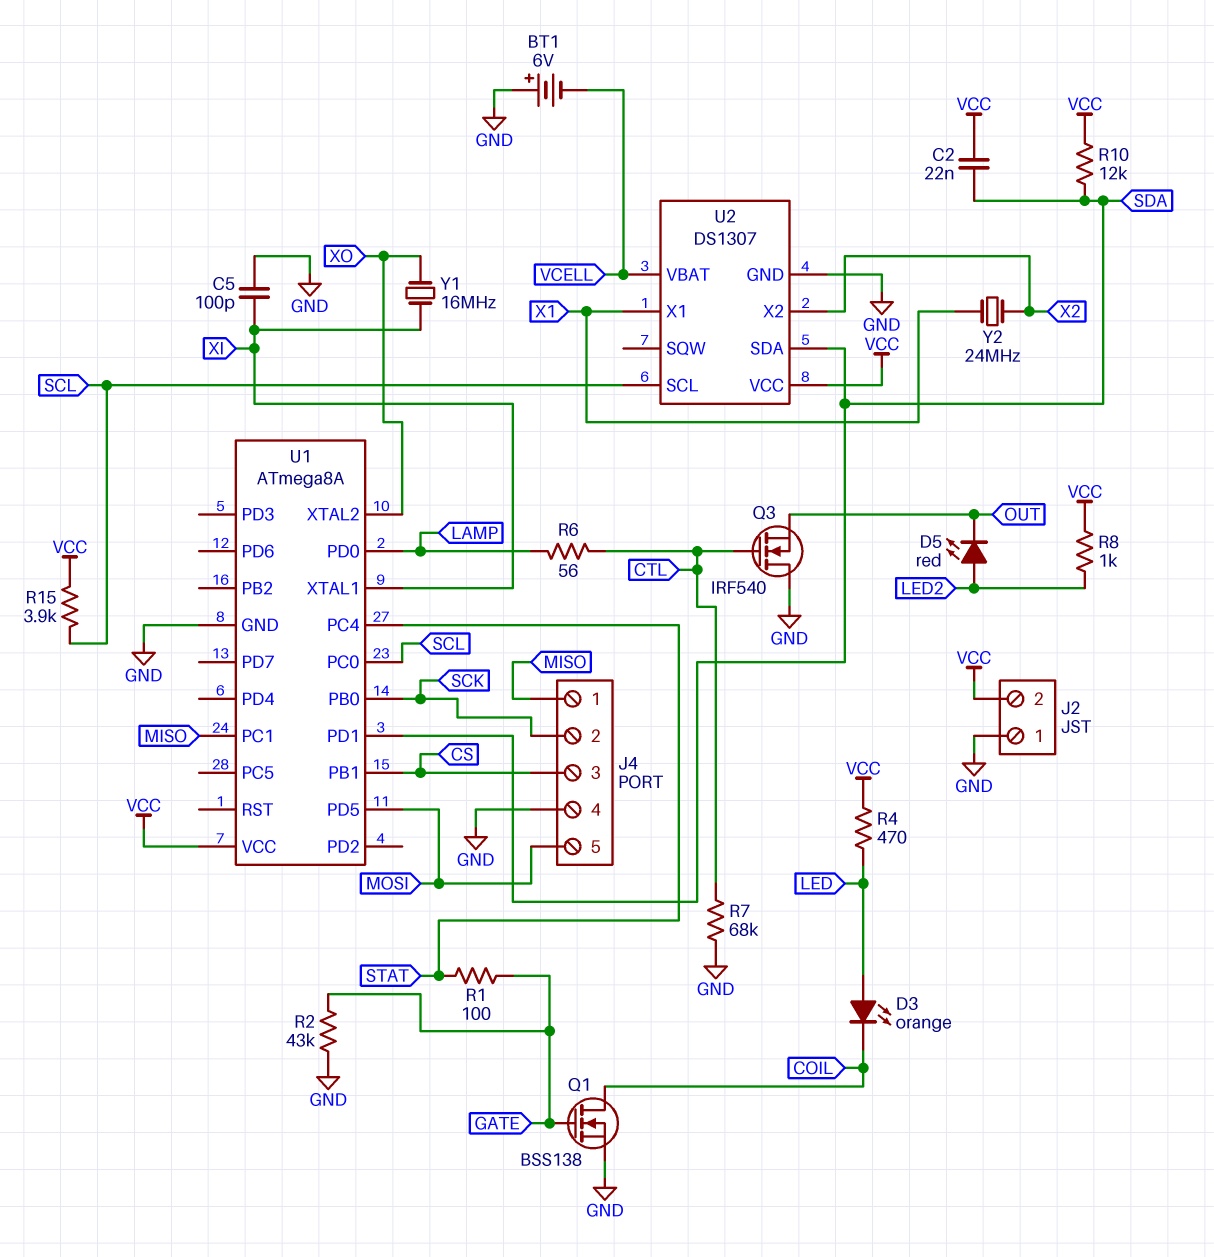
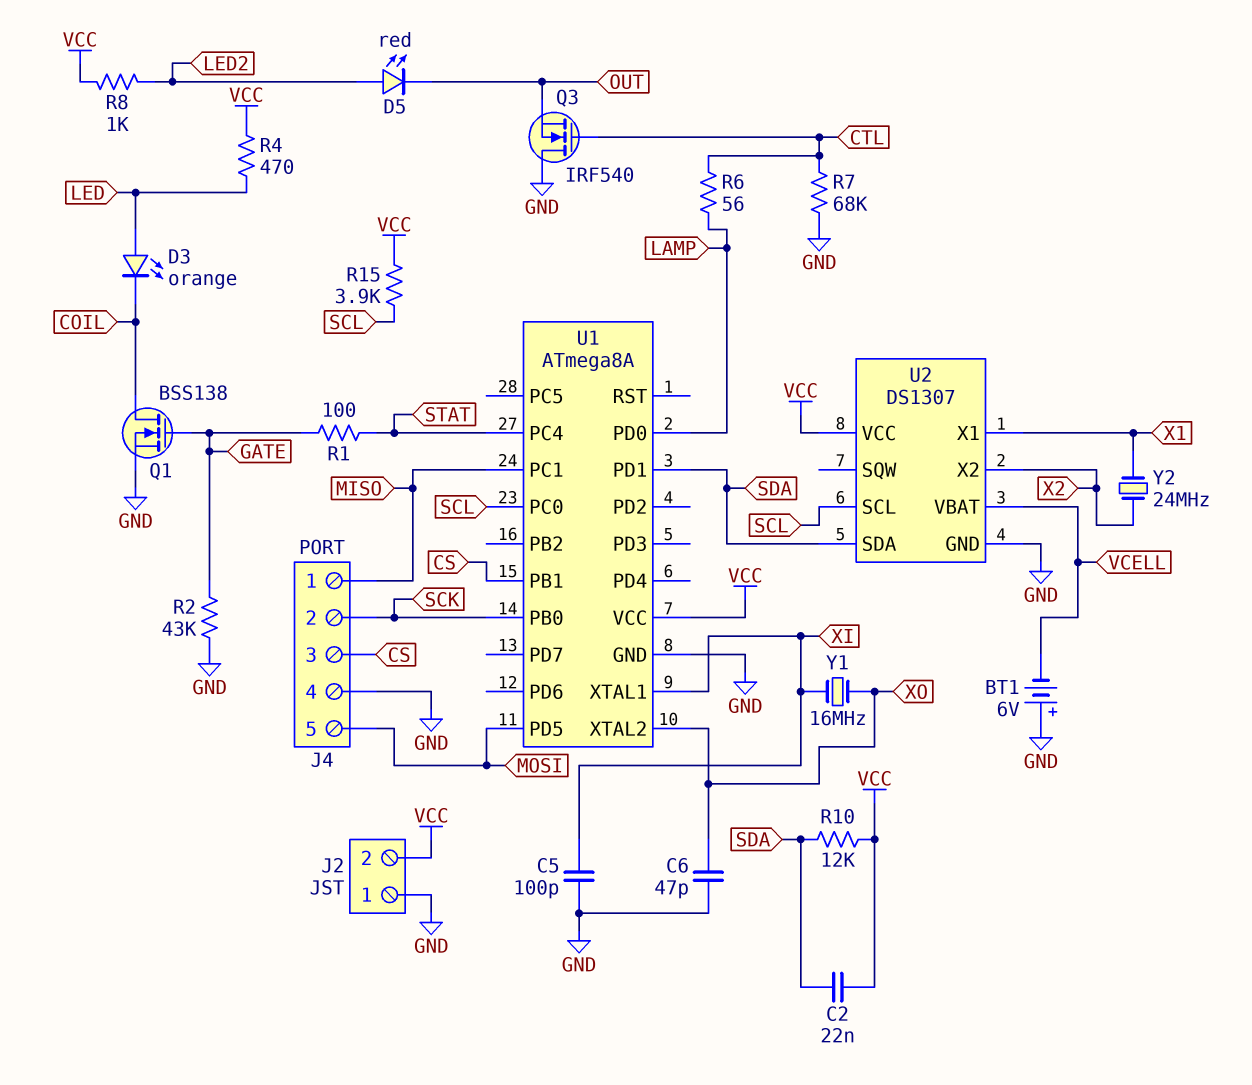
C6: none -> 47pF (GND, XO)

